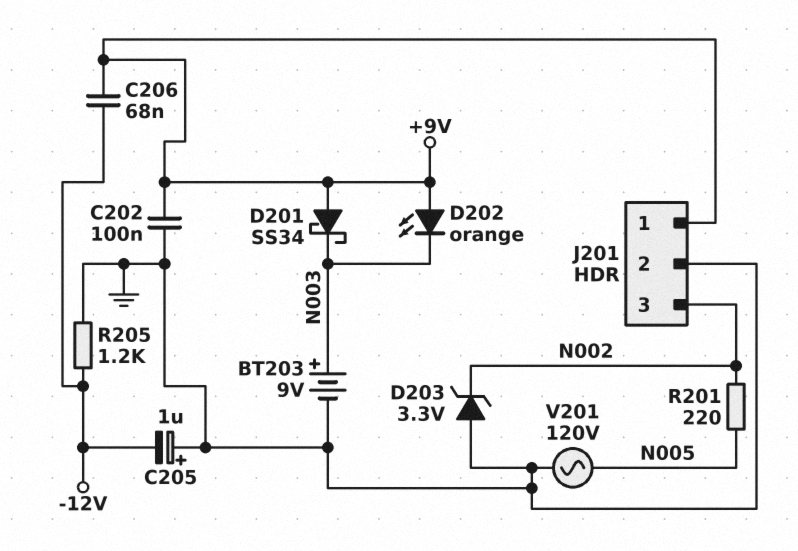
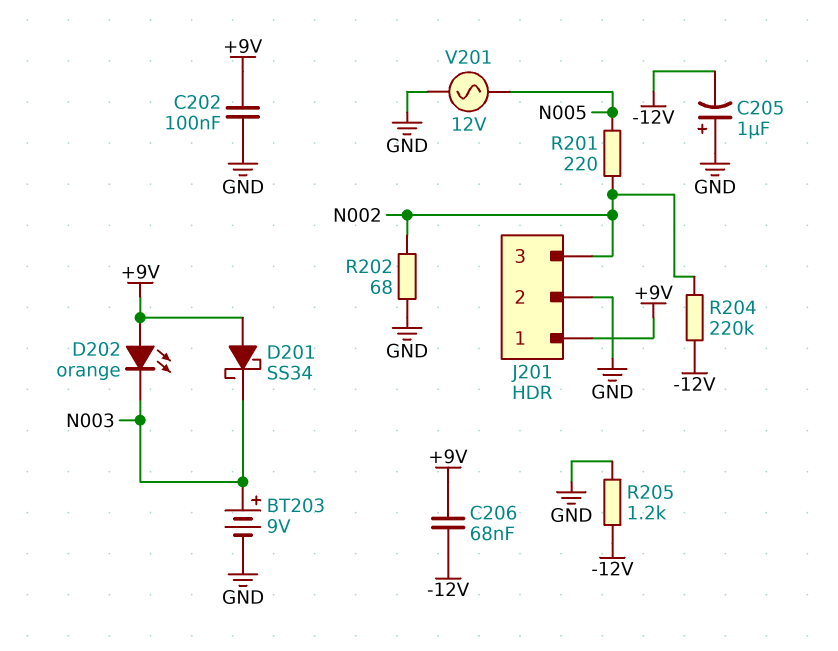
D203: zener 3.3V (A GND, K N002) -> none
R202: none -> 68 (GND, N002)
R204: none -> 220k (-12V, N002)
V201: AC 120V (GND, N005) -> AC 12V (GND, N005)

